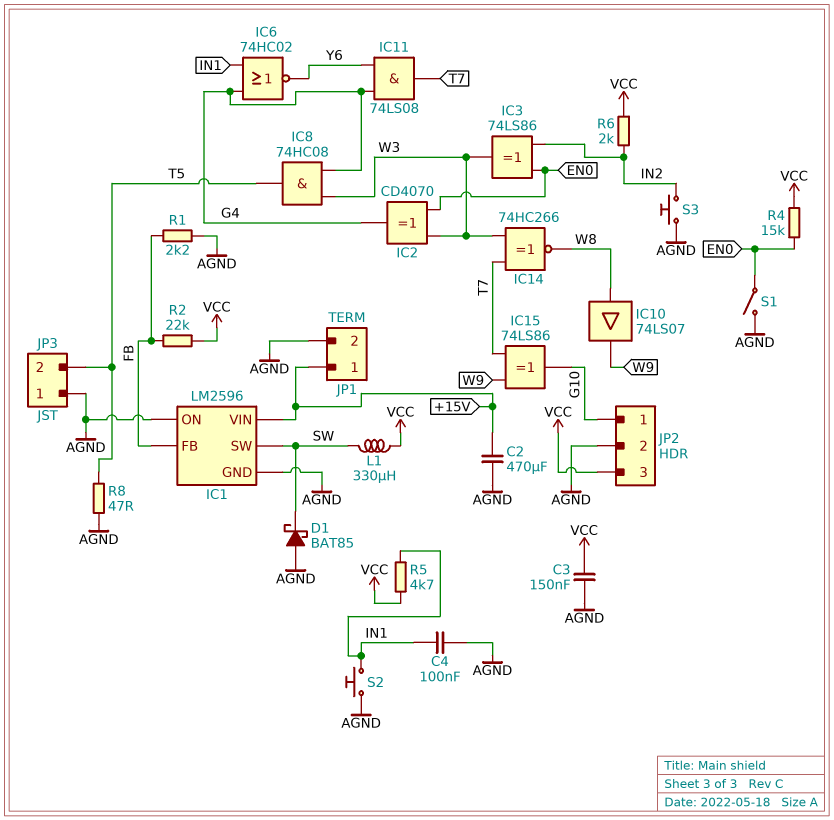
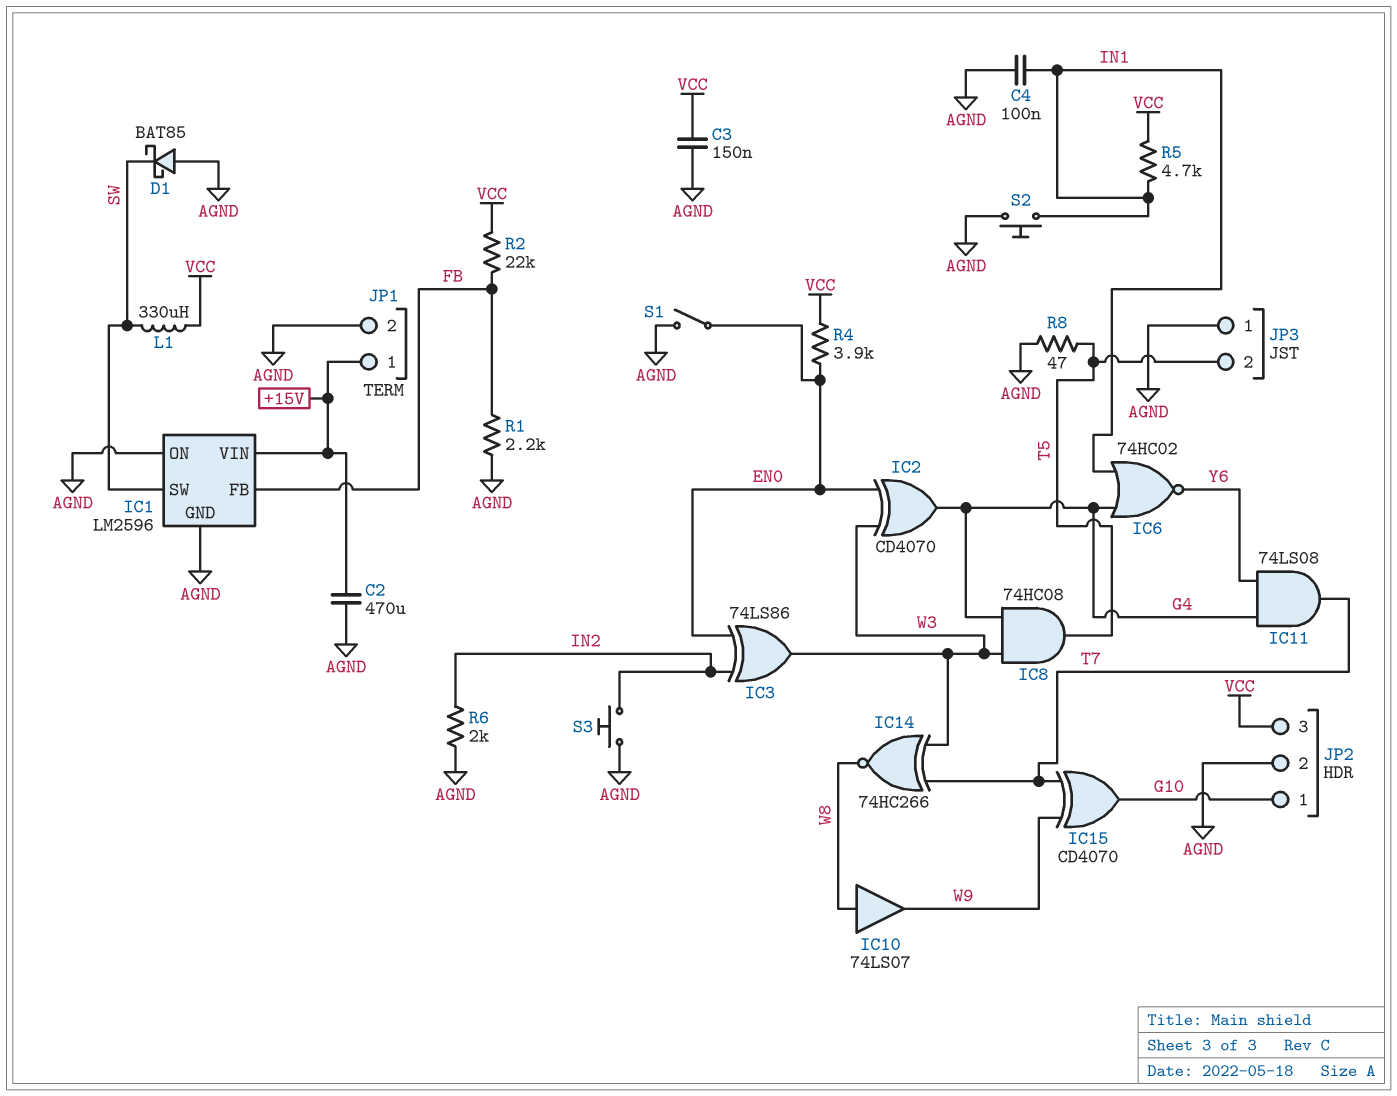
IC15: XOR 74LS86 (in T7, in W9, out G10) -> XOR CD4070 (in T7, in W9, out G10)
R4: 15k (EN0, VCC) -> 3.9k (EN0, VCC)
R6: 2k (IN2, VCC) -> 2k (AGND, IN2)

